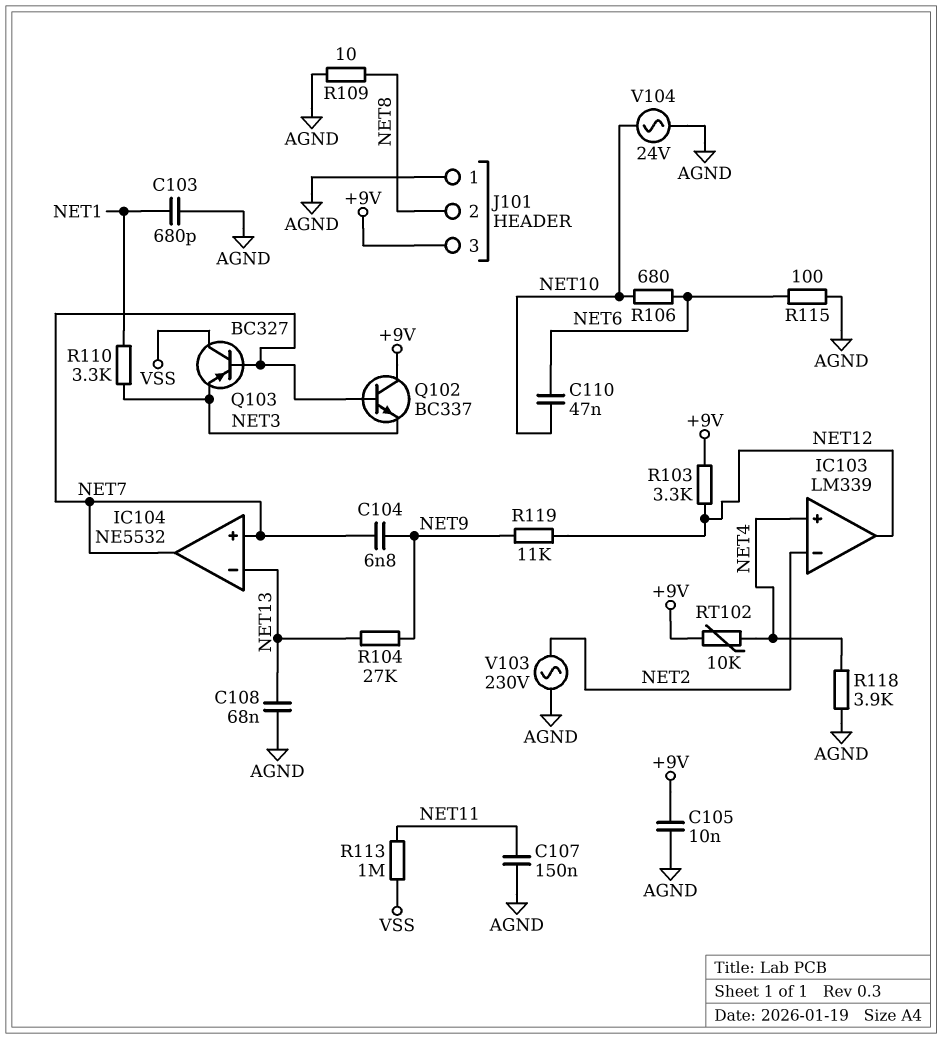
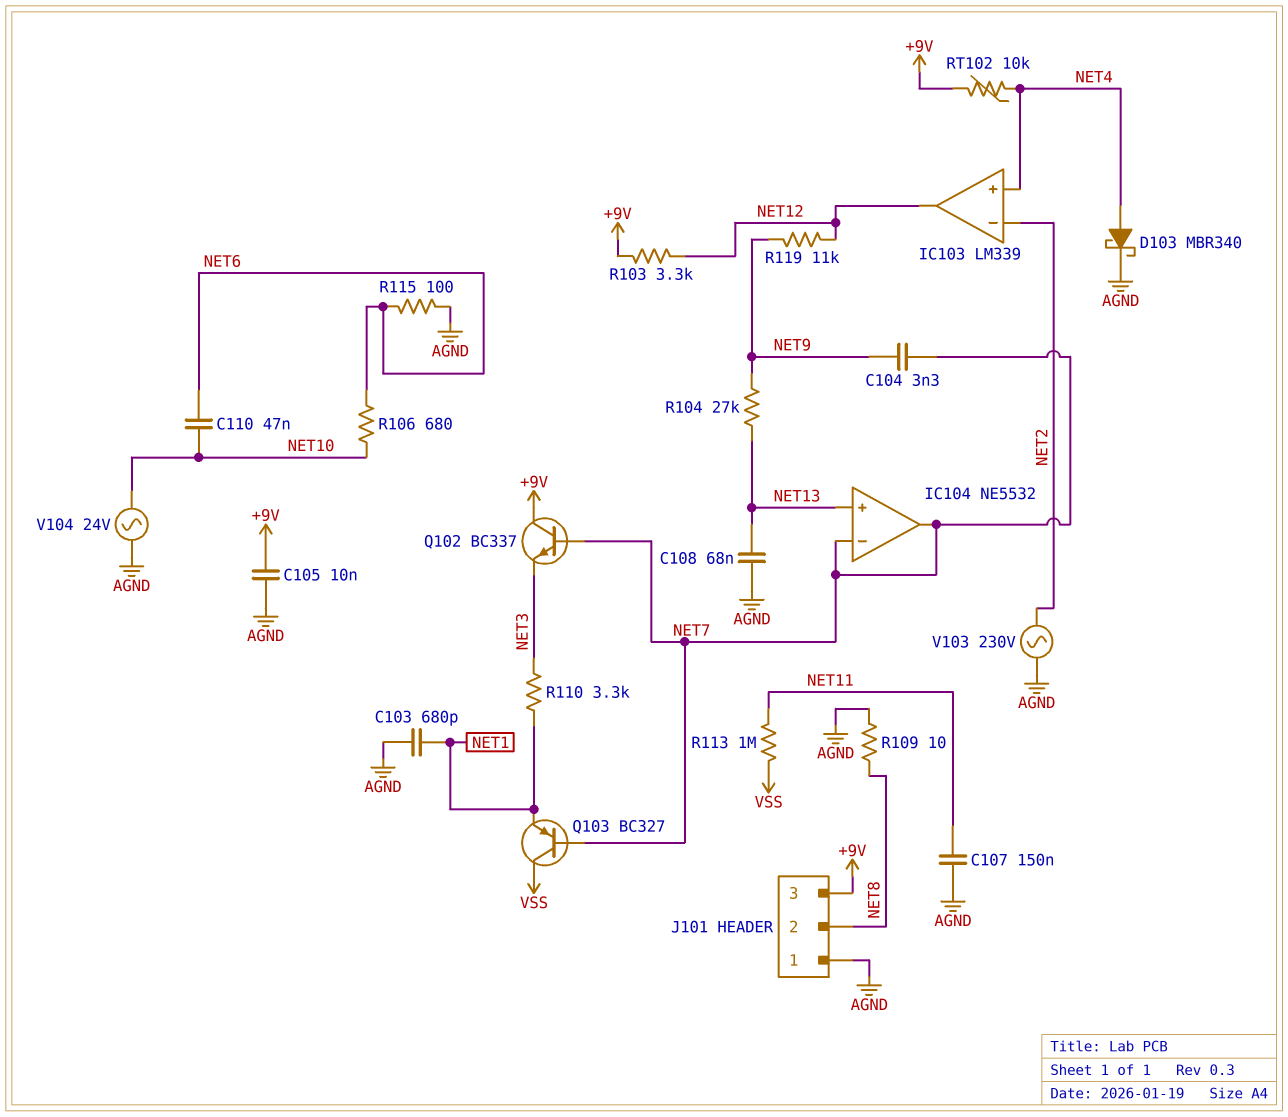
C104: 6.8nF (NET7, NET9) -> 3.3nF (NET7, NET9)
D103: none -> schottky MBR340 (A NET4, K AGND)
IC104 pin in+: NET7 -> NET13
IC104 pin in-: NET13 -> NET7
Q103: PNP BC327 (B NET7, C VSS, E NET3) -> PNP BC327 (B NET7, C VSS, E NET1)
R118: 3.9k (AGND, NET4) -> none

